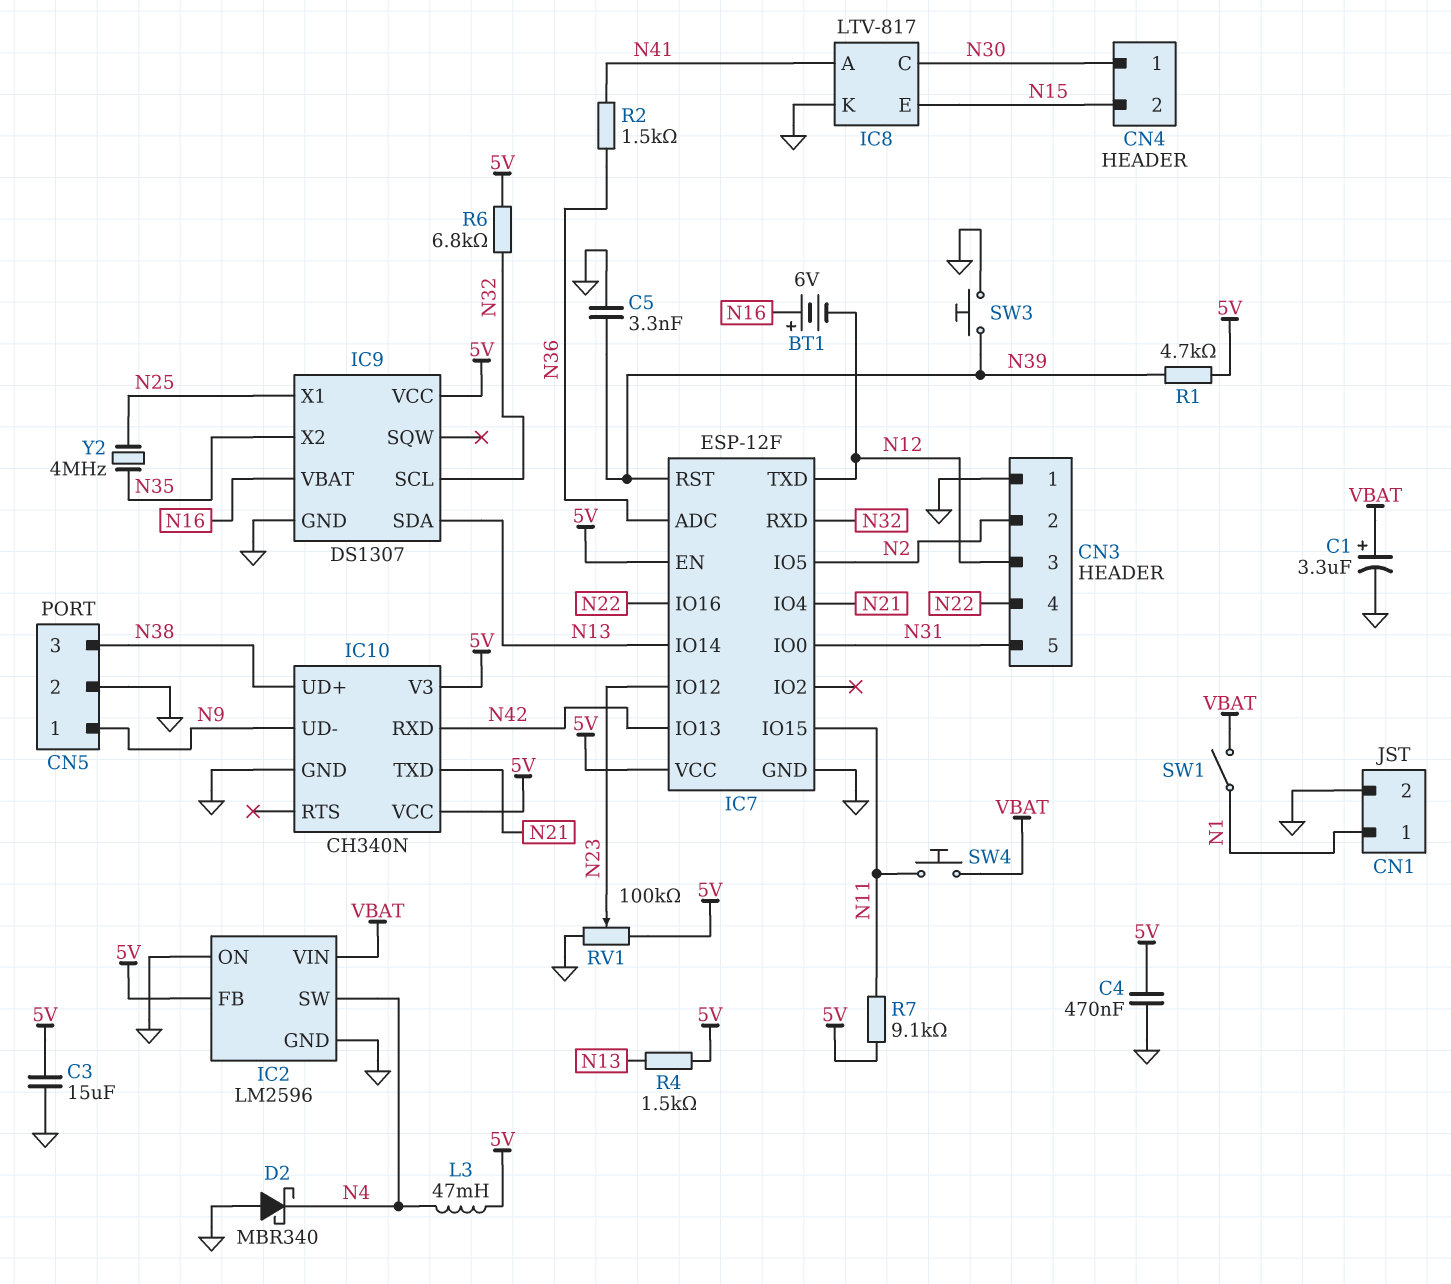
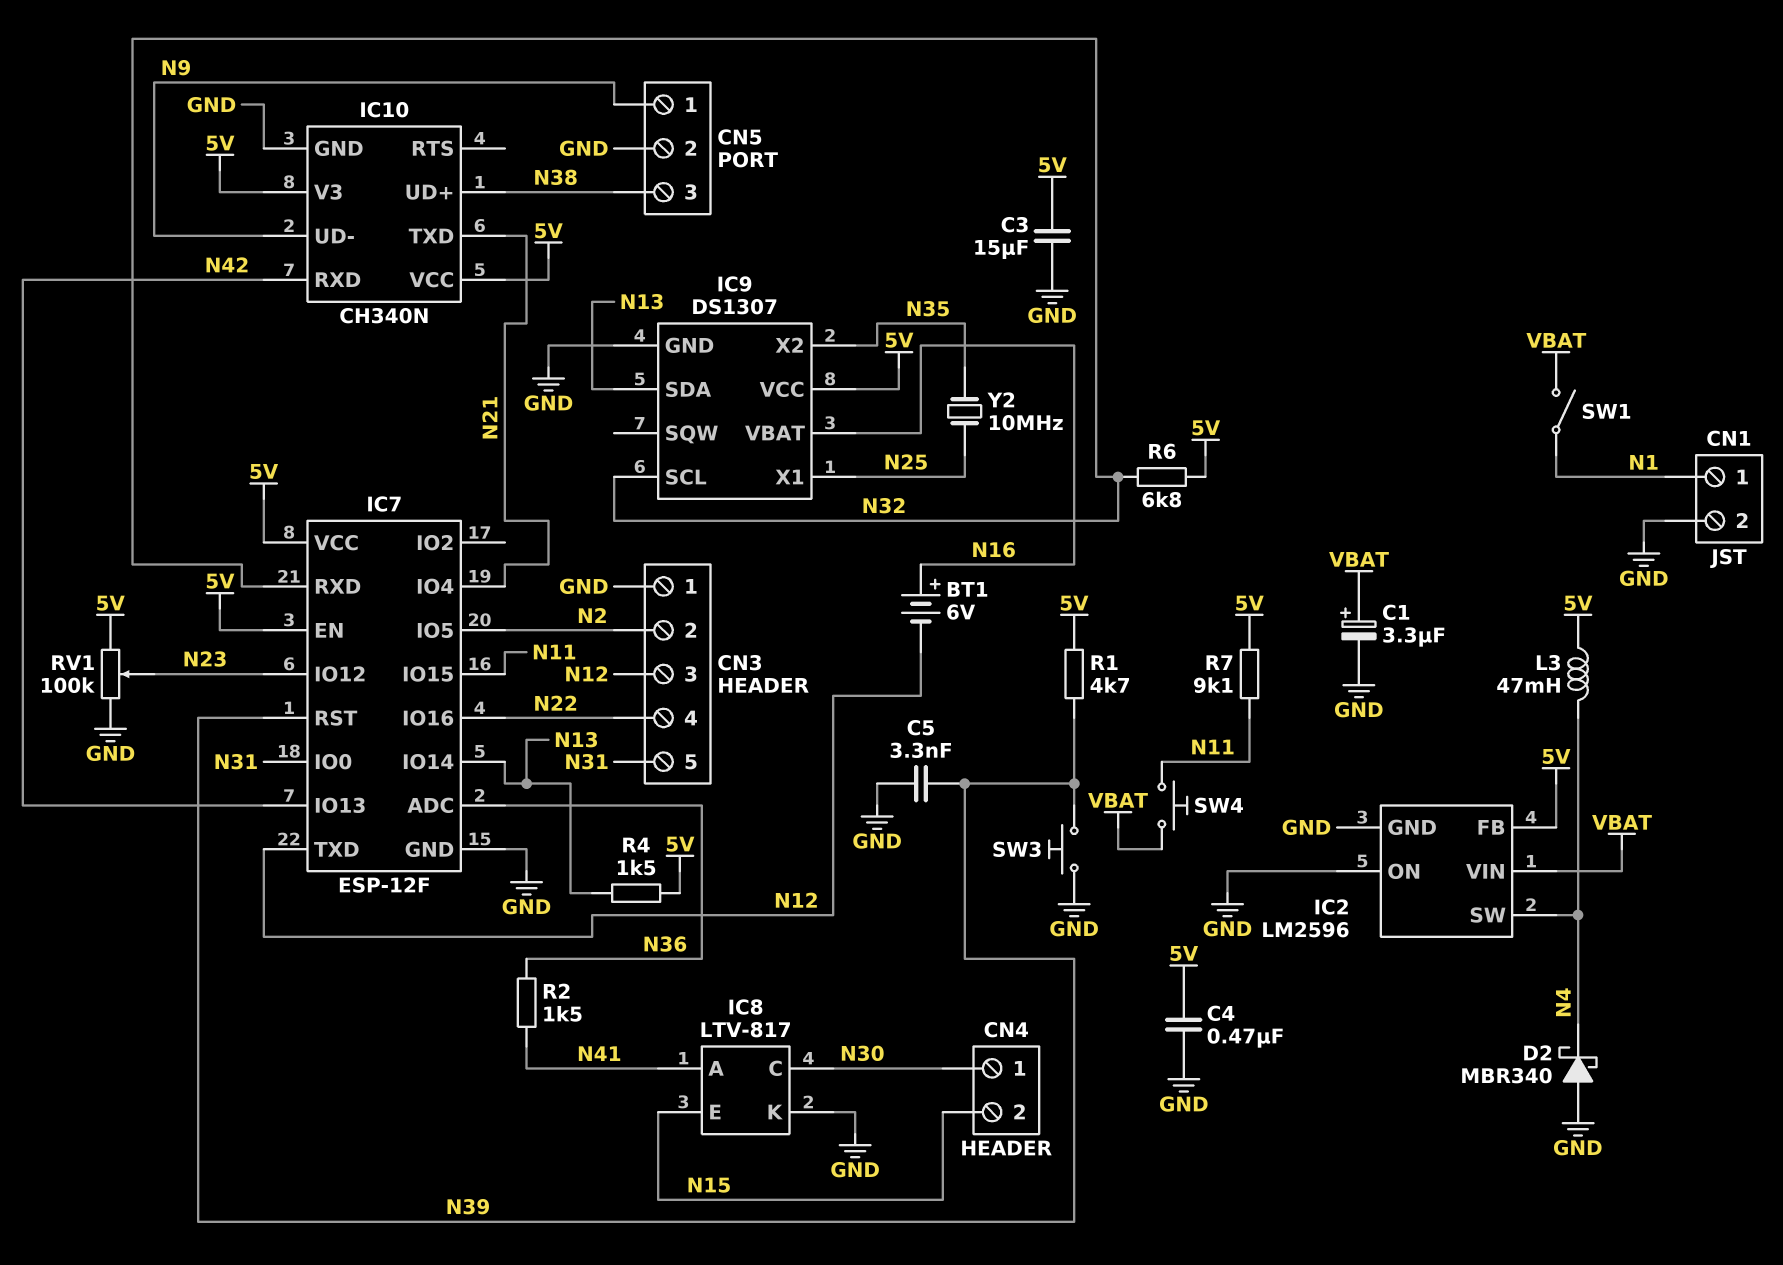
Y2: 4MHz (N25, N35) -> 10MHz (N25, N35)

